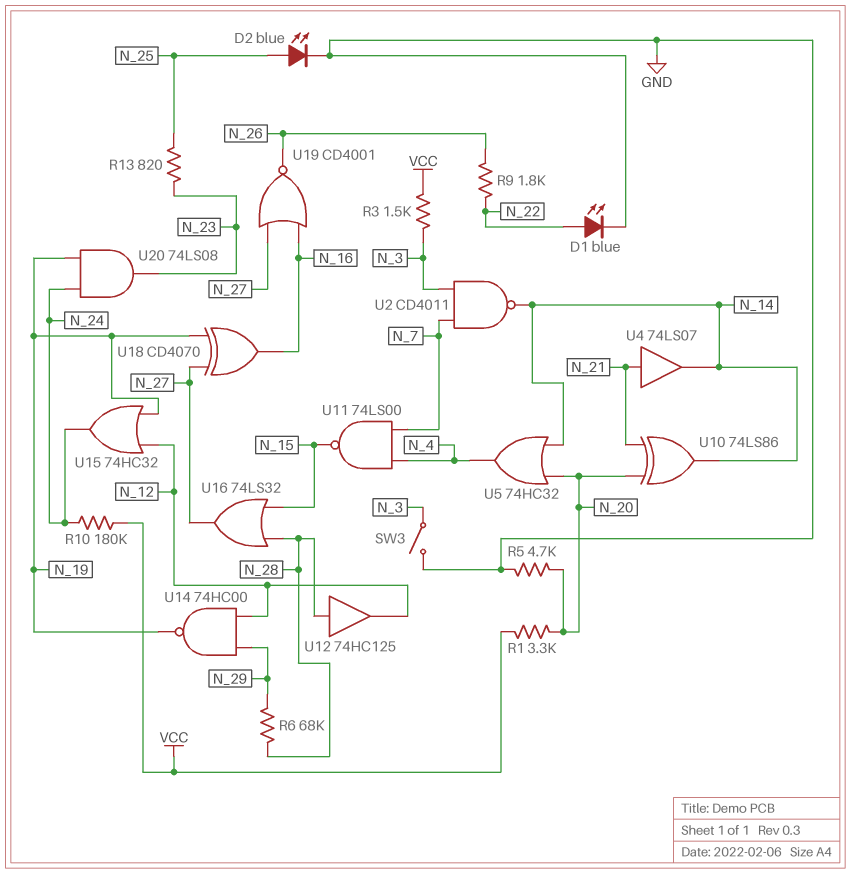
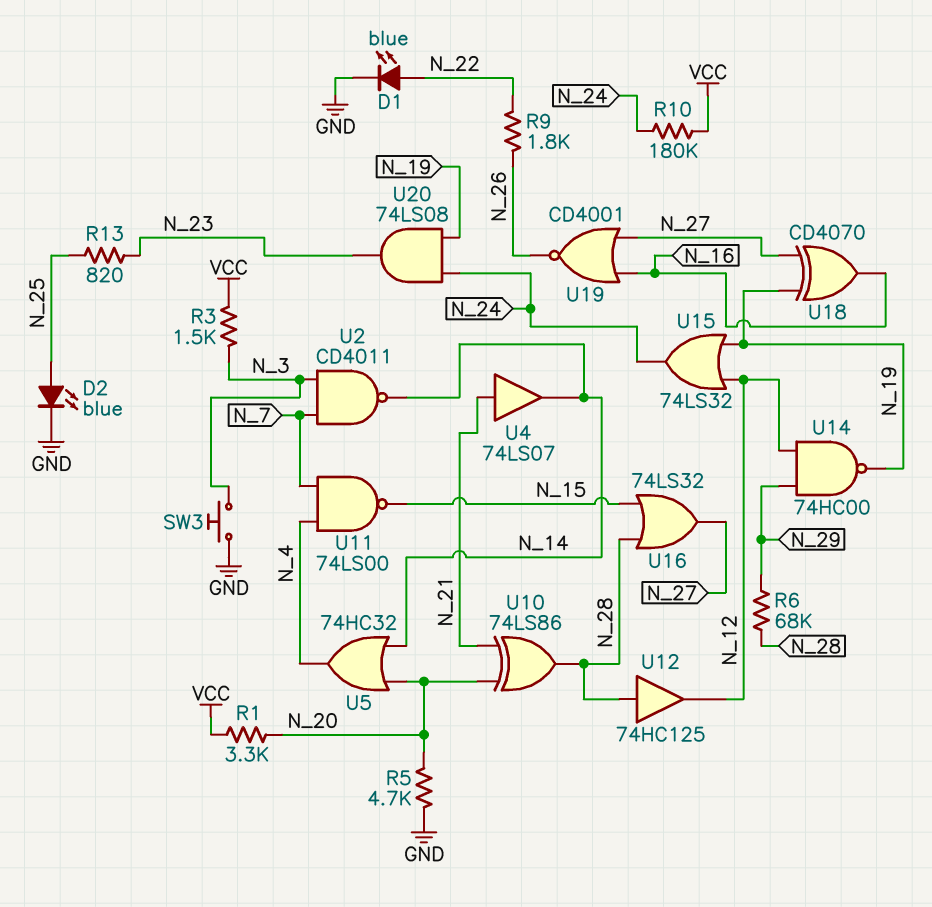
SW3: switch (GND, N_3) -> button (GND, N_3)
U10: XOR 74LS86 (in N_20, in N_21, out N_14) -> XOR 74LS86 (in N_20, in N_21, out N_28)
U15: OR 74HC32 (in N_12, in N_19, out N_24) -> OR 74LS32 (in N_12, in N_19, out N_24)

